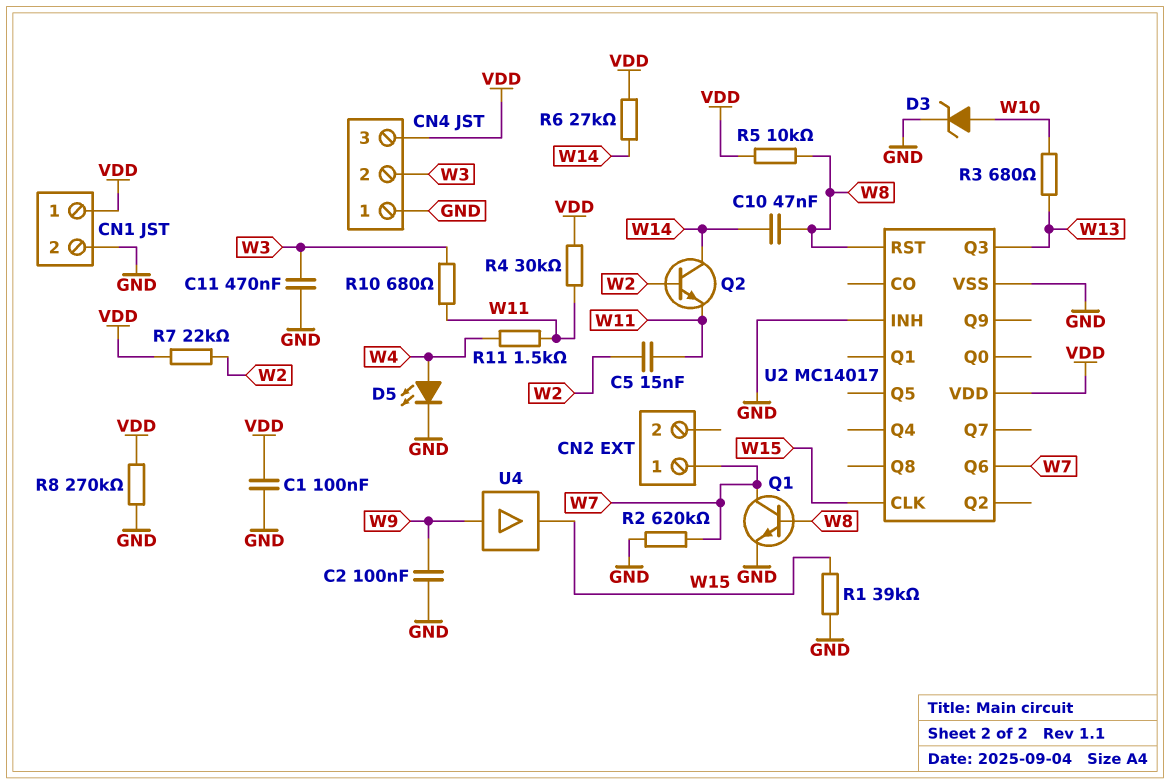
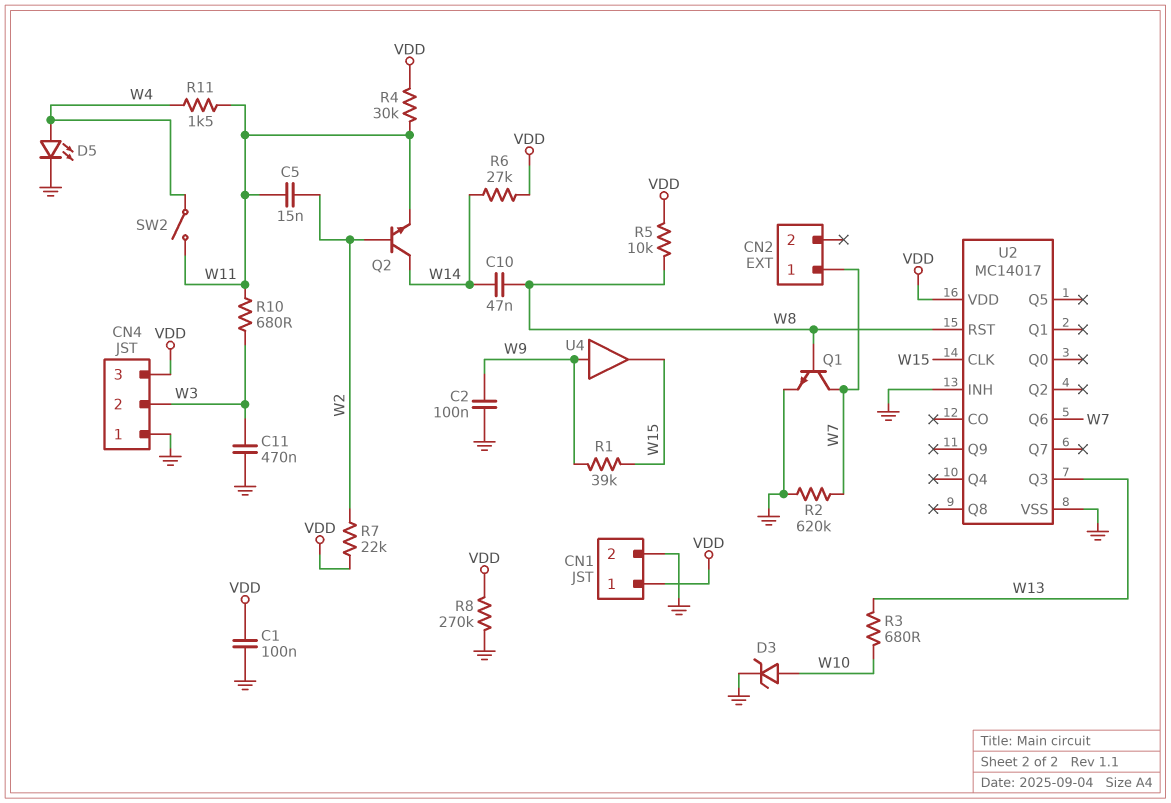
R1: 39k (GND, W15) -> 39k (W9, W15)
SW2: none -> switch (W4, W11)

